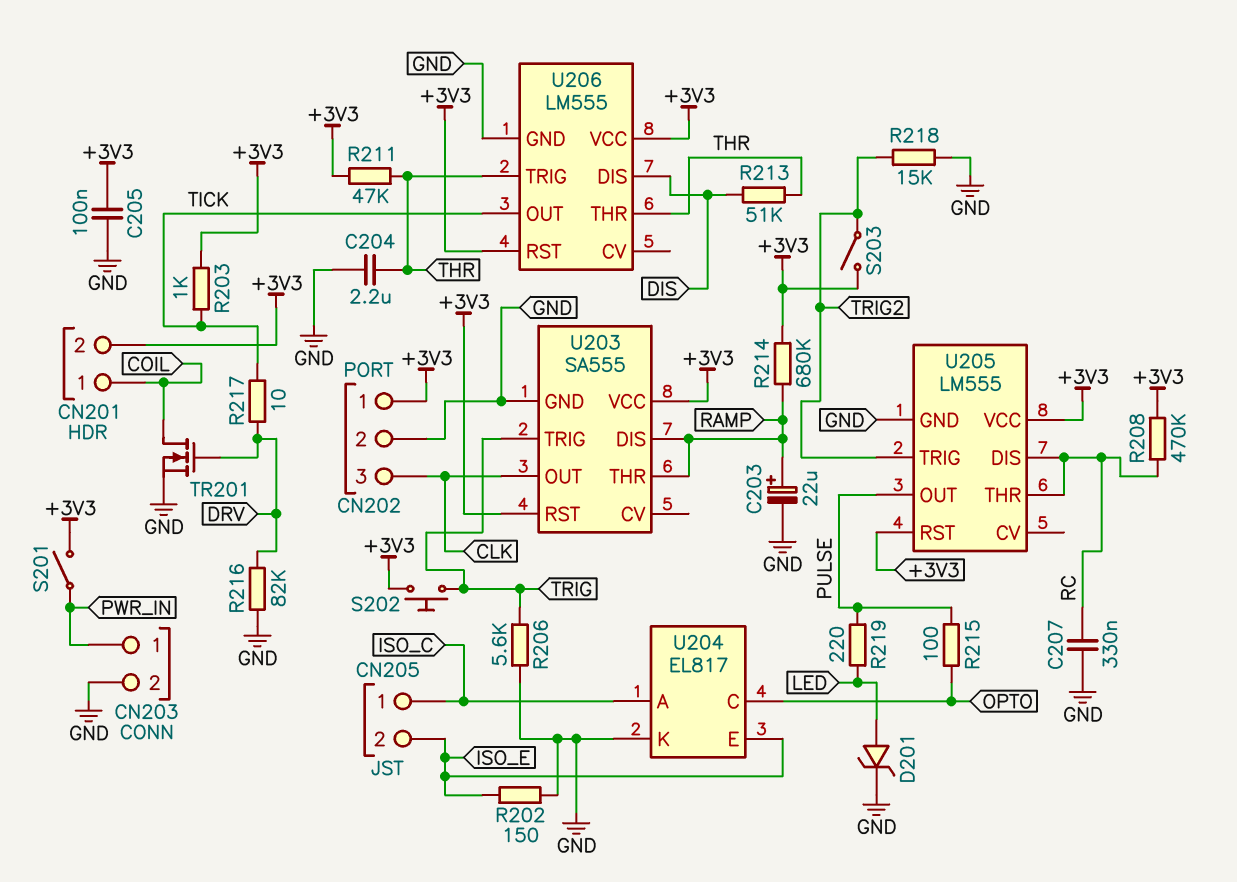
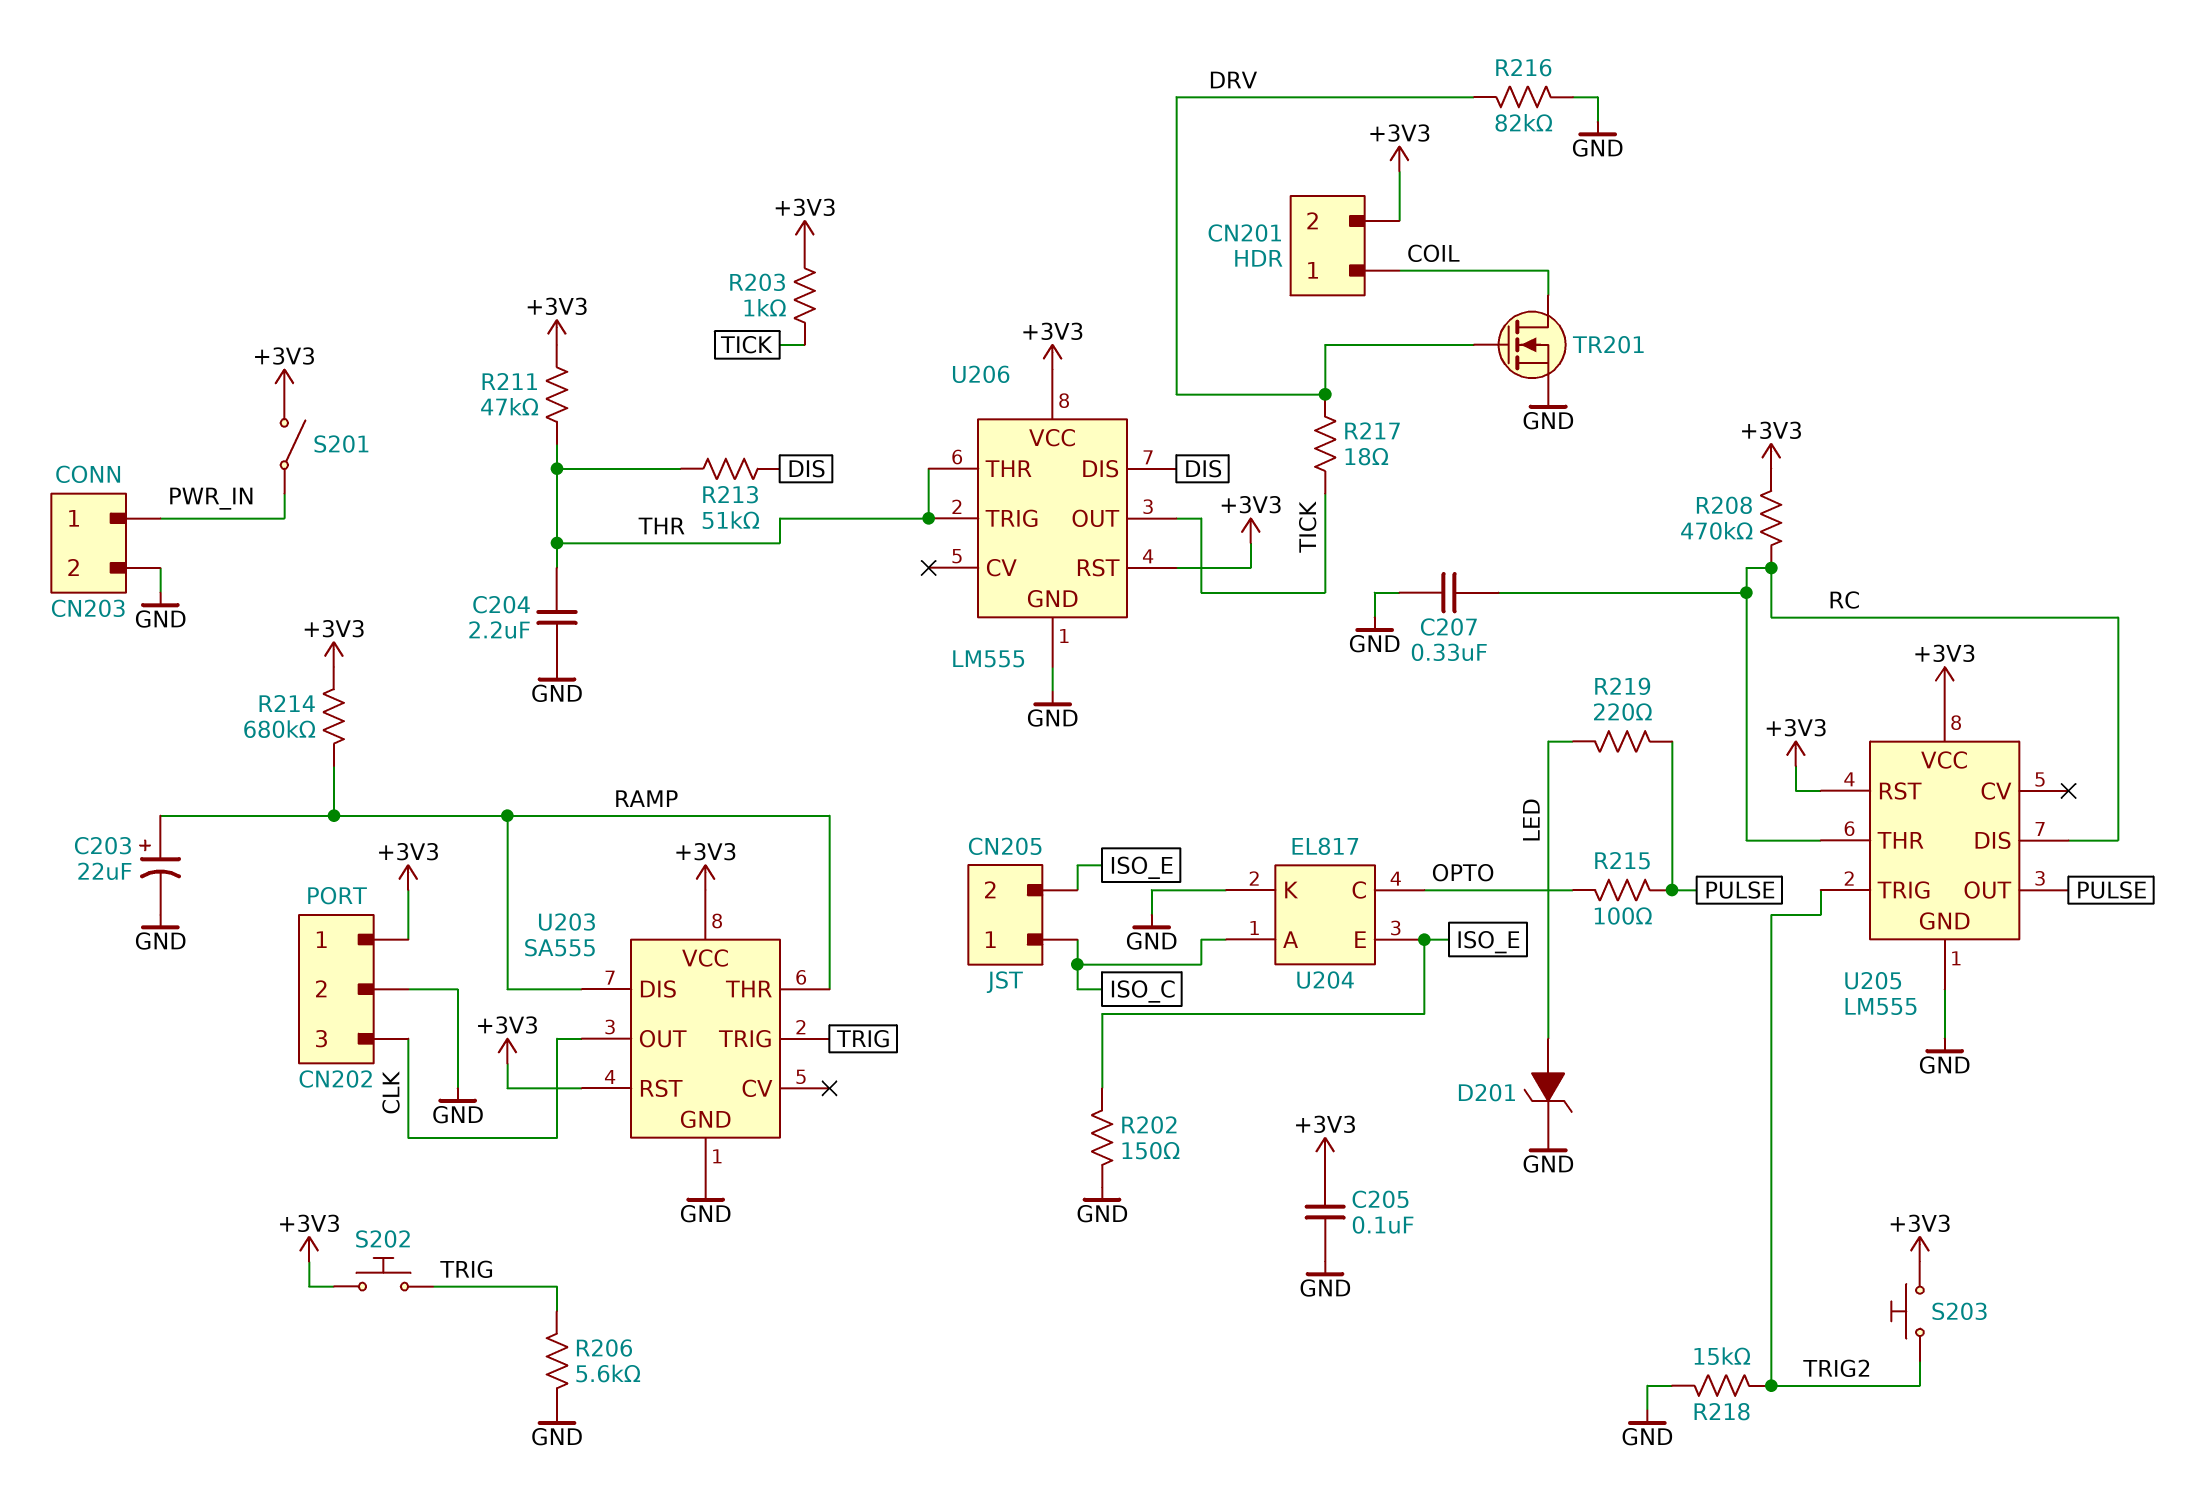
R217: 10 (DRV, TICK) -> 18 (DRV, TICK)
S203: switch (+3V3, TRIG2) -> button (+3V3, TRIG2)

